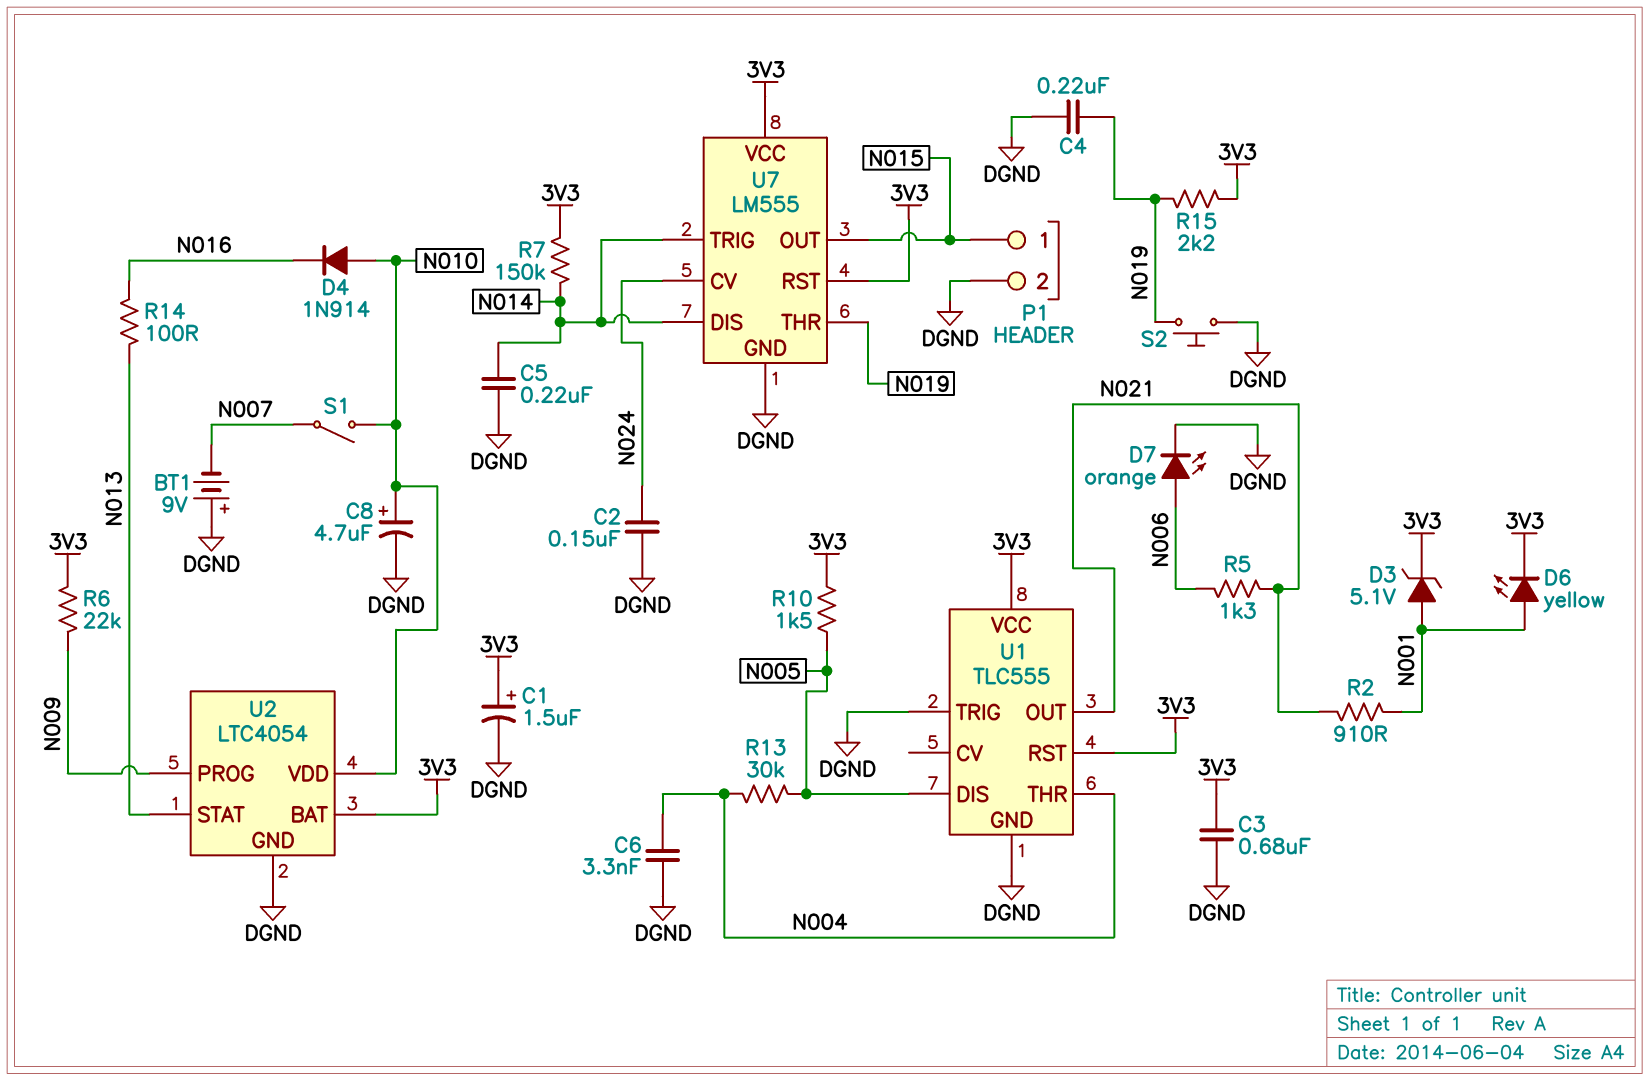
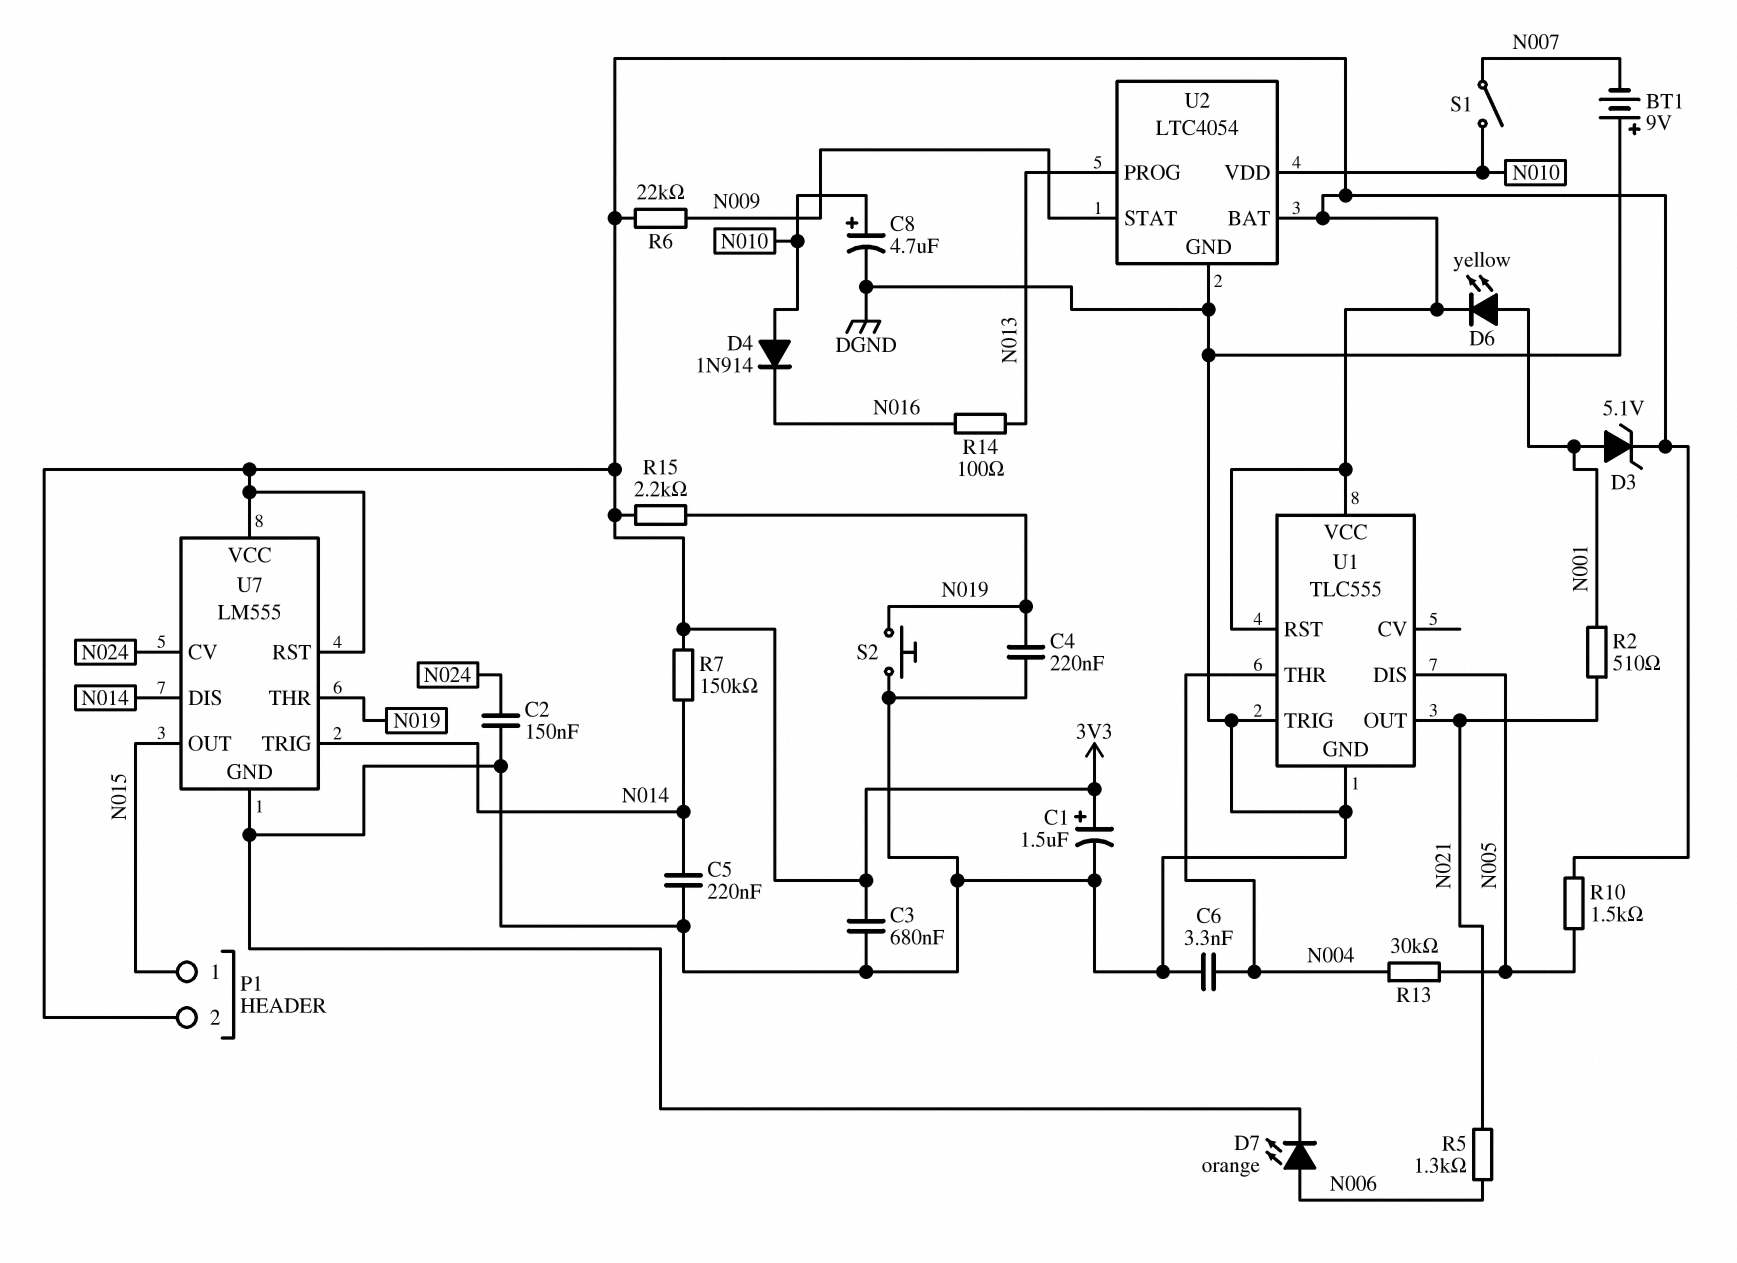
P1 pin 2: DGND -> 3V3
R2: 910 (N001, N021) -> 510 (N001, N021)
U2 pin PROG: N009 -> N013
U2 pin STAT: N013 -> N009

